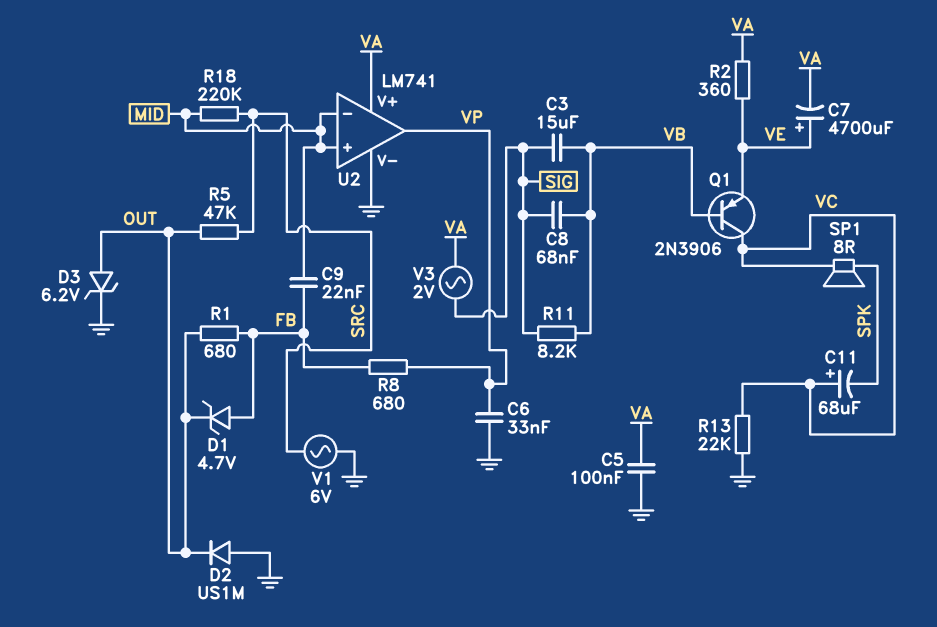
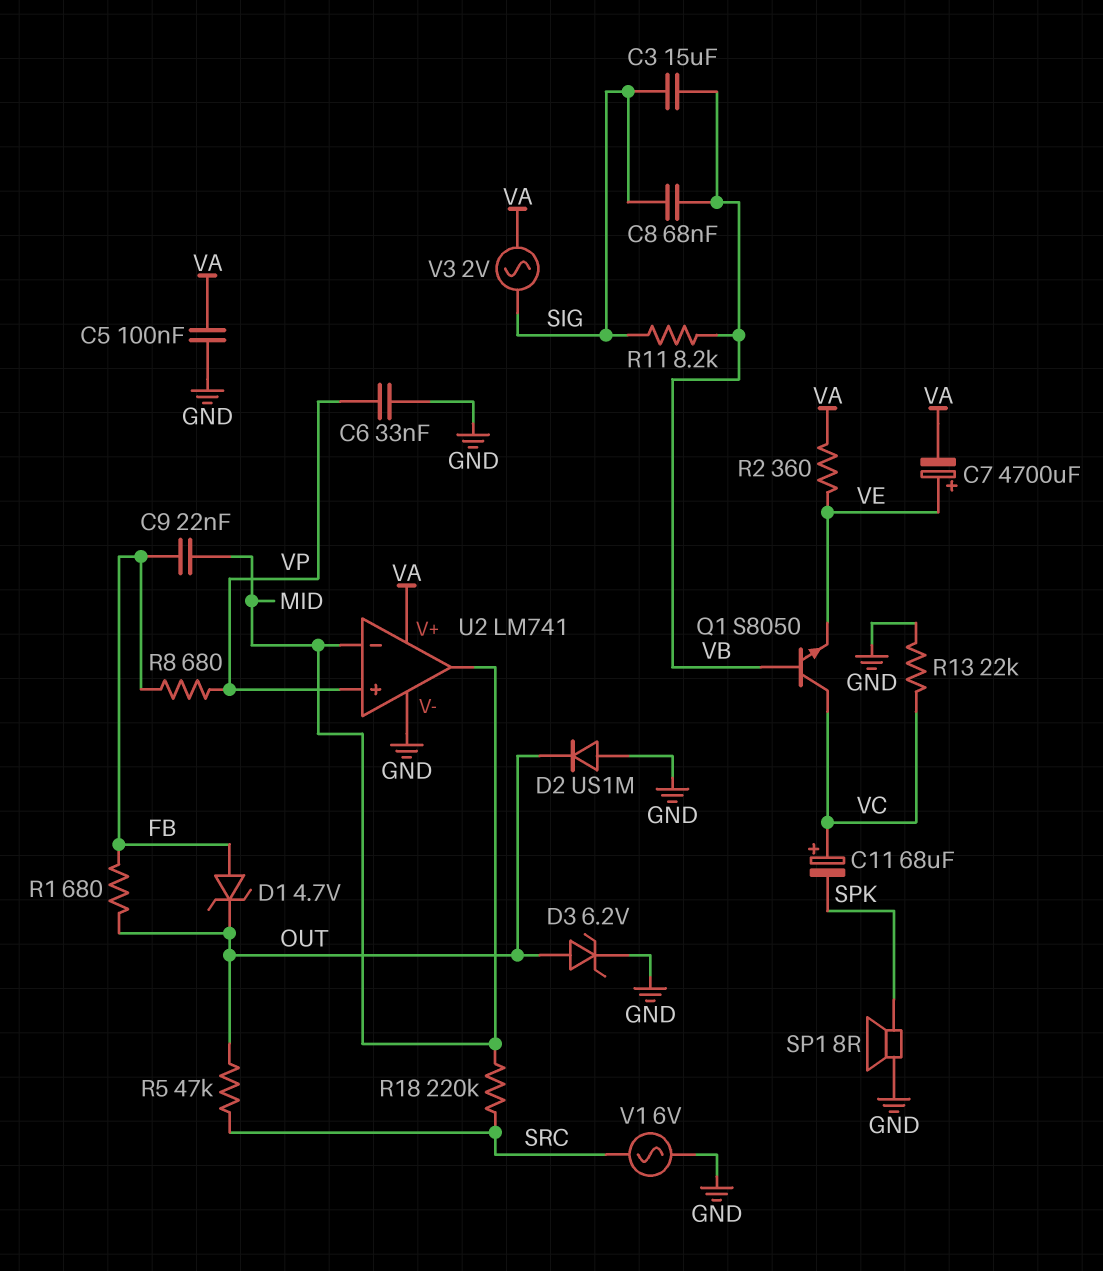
Q1: PNP 2N3906 (B VB, C VC, E VE) -> NPN S8050 (B VB, C VC, E VE)
SP1: speaker 8R (SPK, VC) -> speaker 8R (GND, SPK)
U2 pin in+: MID -> VP
U2 pin out: VP -> MID

